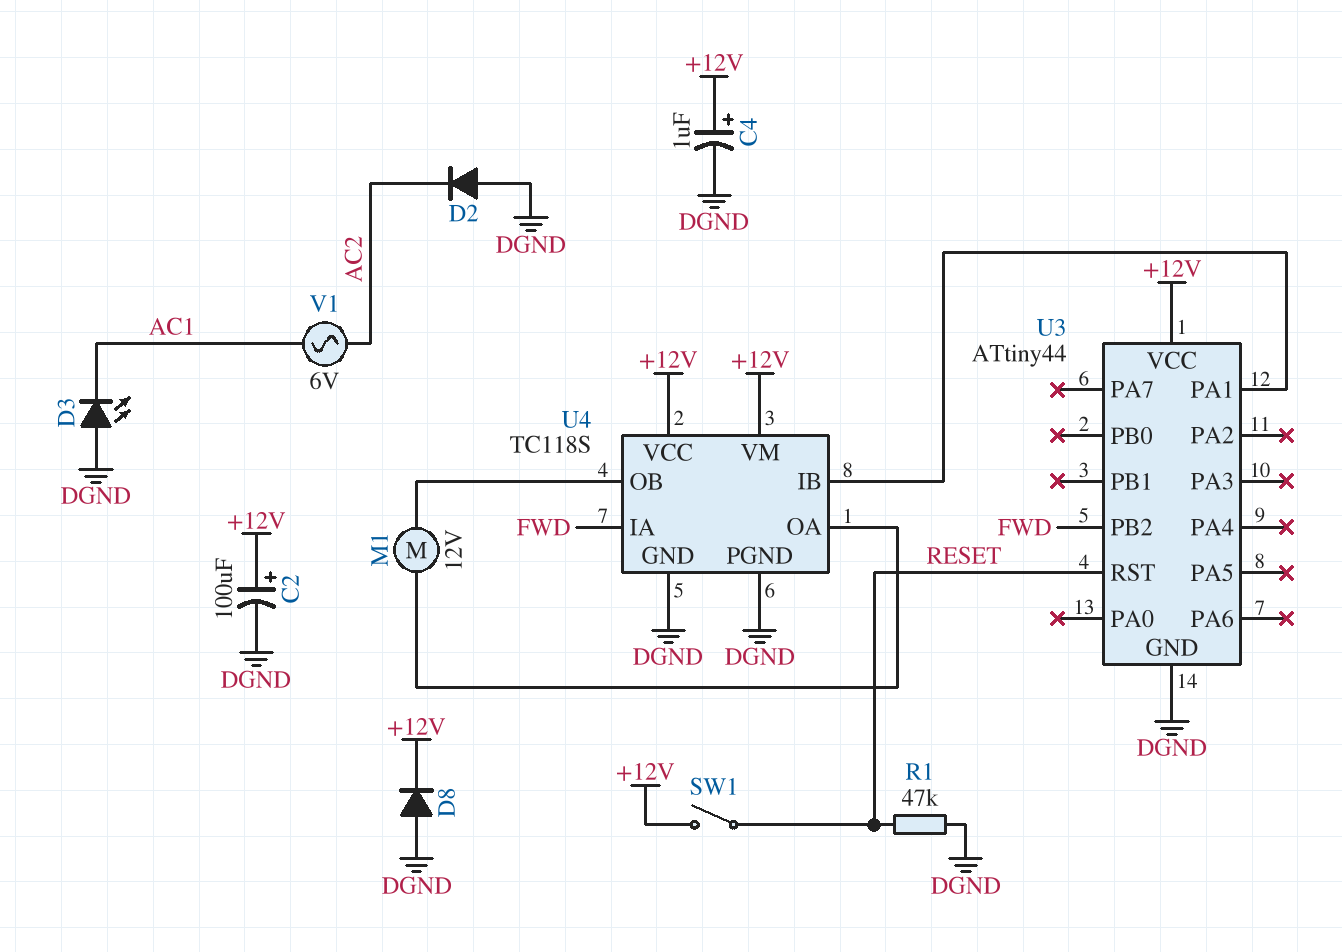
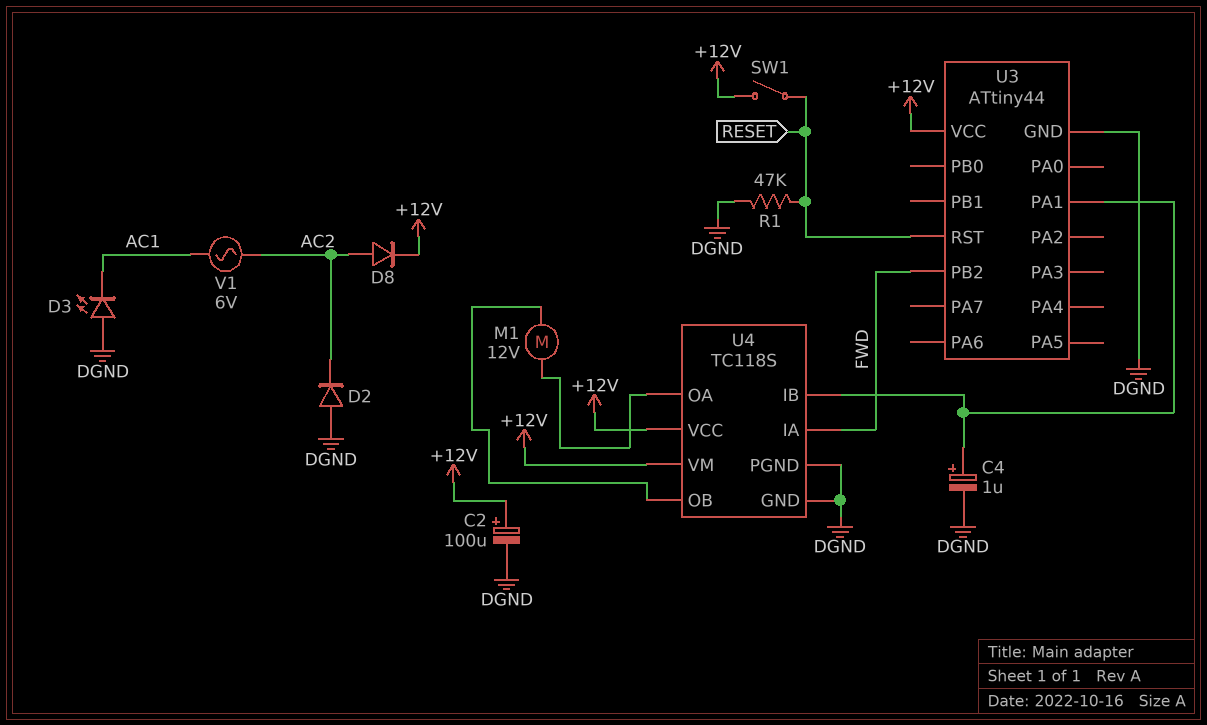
C4: 1uF (plus +12V, minus DGND) -> 1uF (plus U3/PA1, minus DGND)
D8: diode (A DGND, K +12V) -> diode (A AC2, K +12V)

